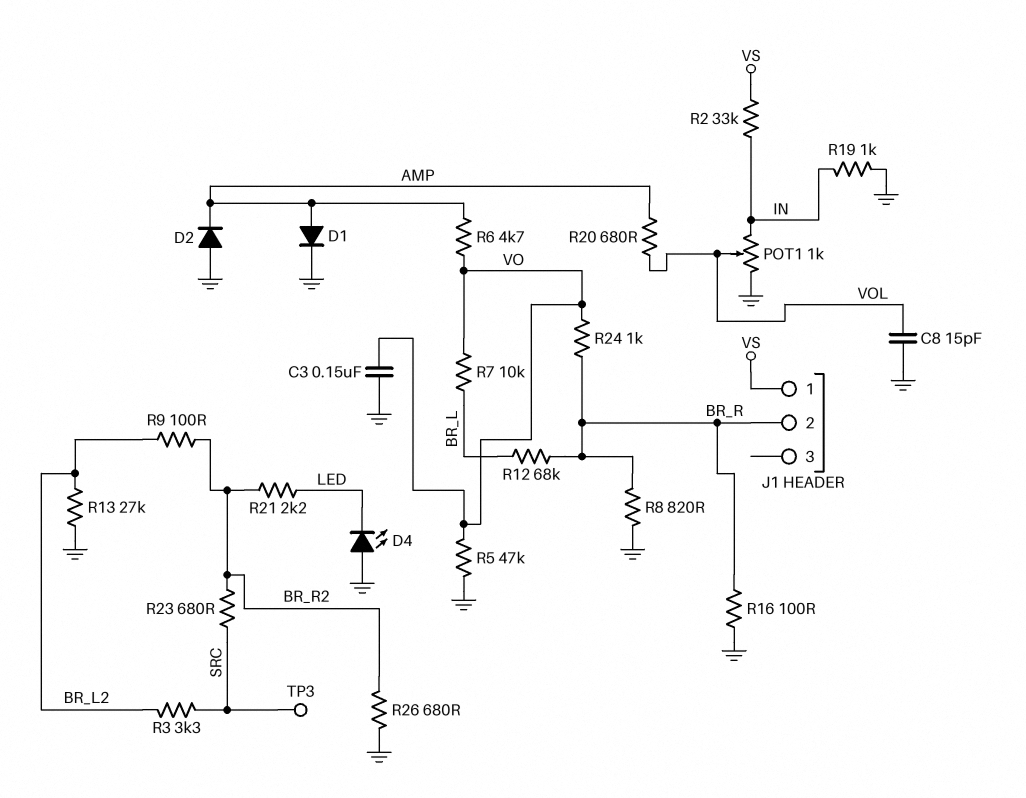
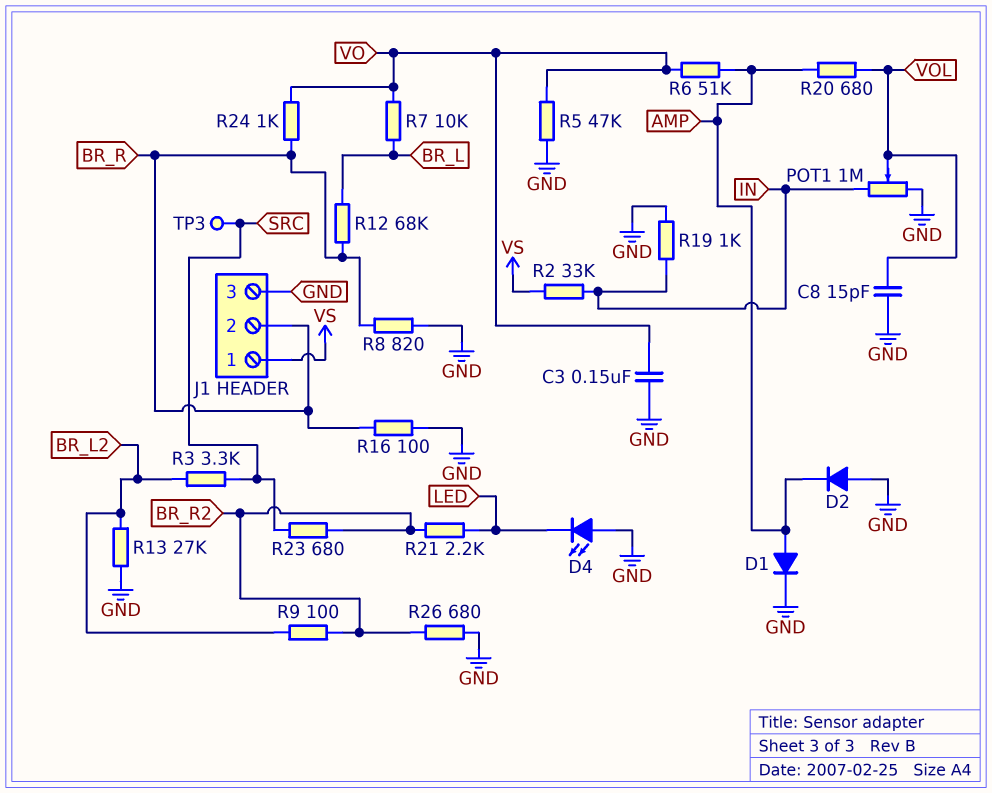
J1 pin 3: none -> GND
POT1: 1k (GND, IN, wiper VOL) -> 1M (GND, IN, wiper VOL)
R6: 4.7k (AMP, VO) -> 51k (AMP, VO)

